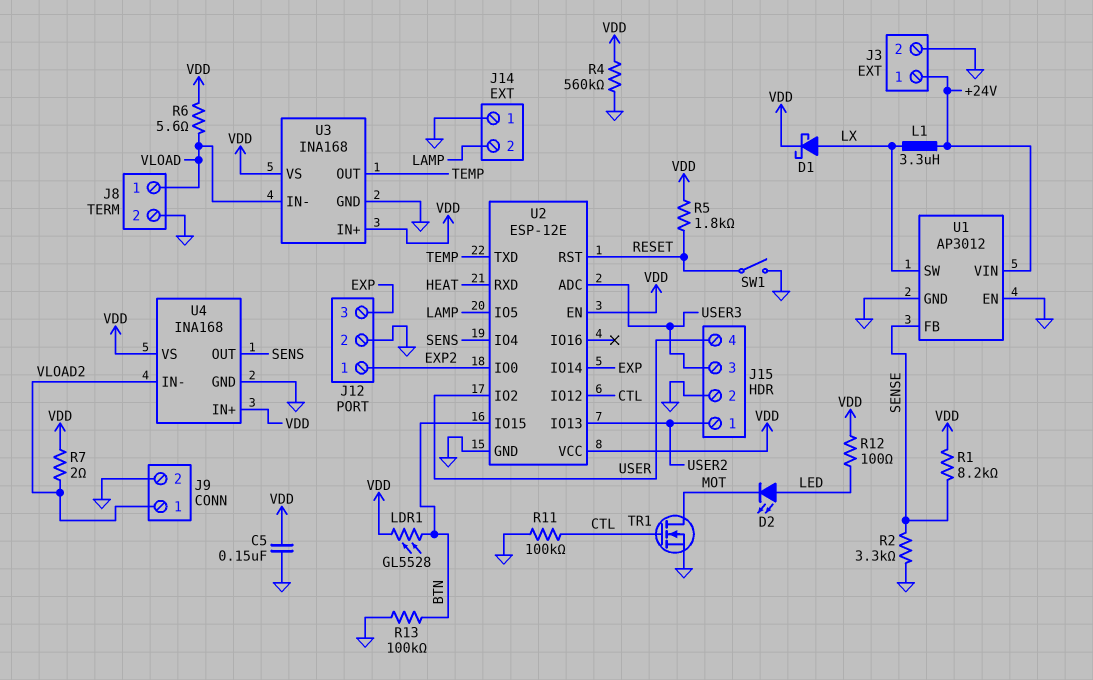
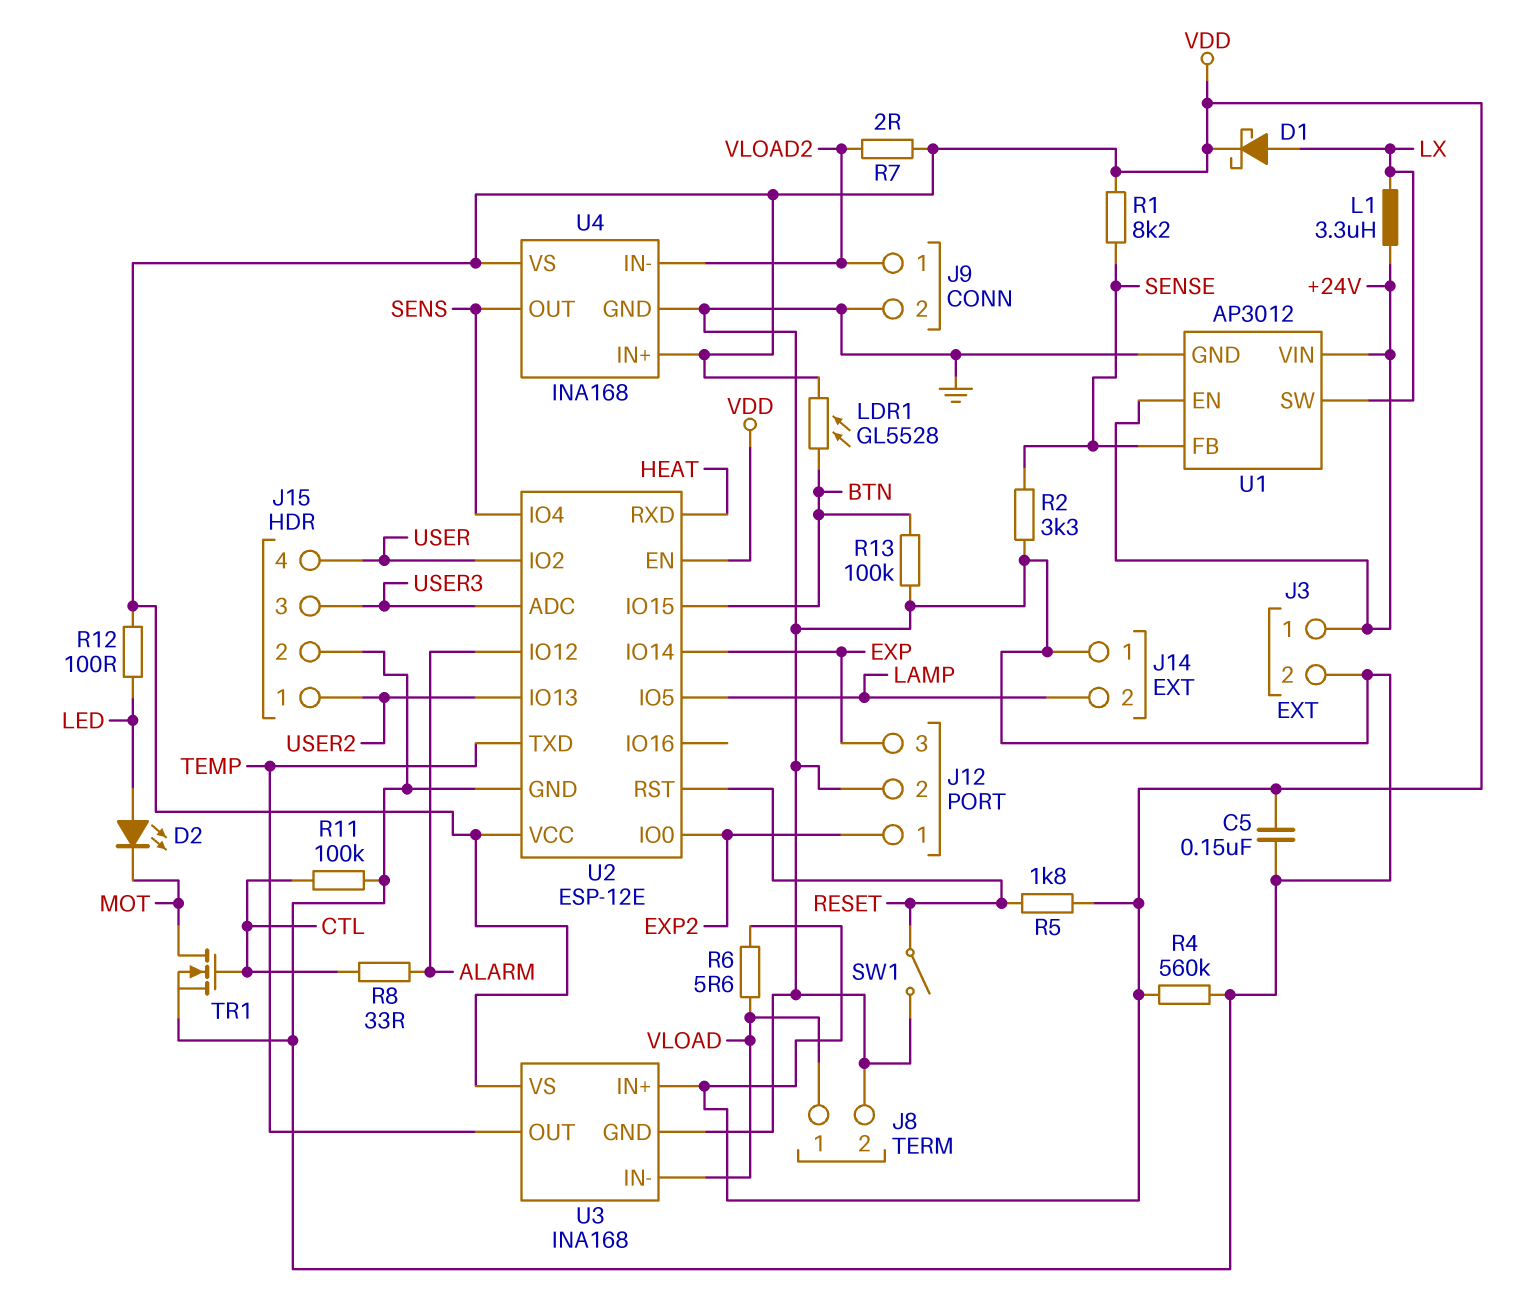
R8: none -> 33 (ALARM, CTL)
U1 pin EN: GND -> +24V
U2 pin IO12: CTL -> ALARM

